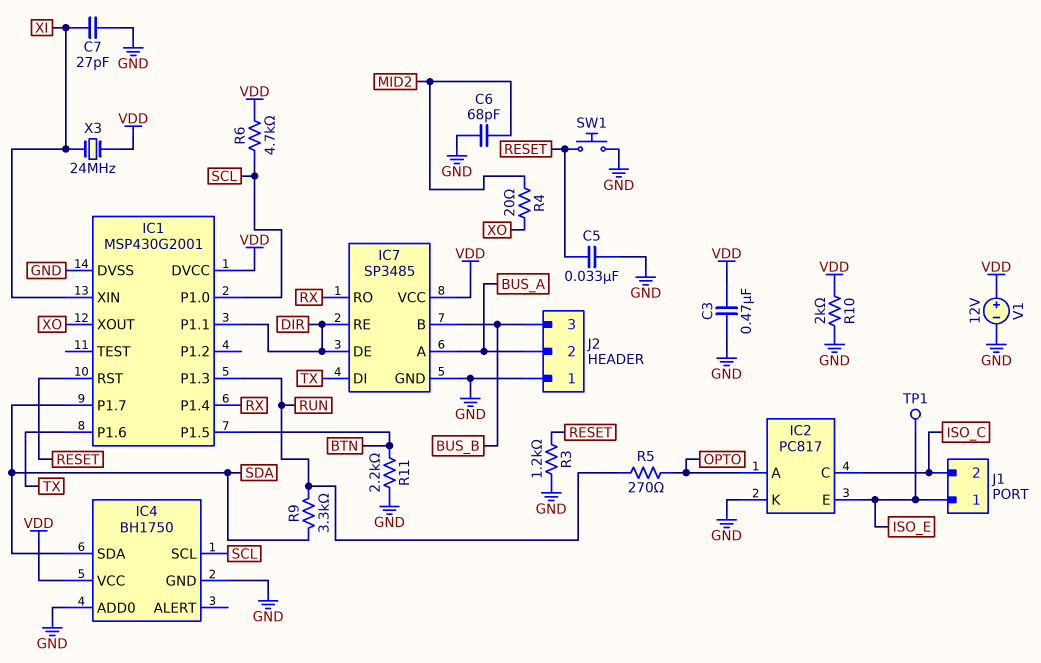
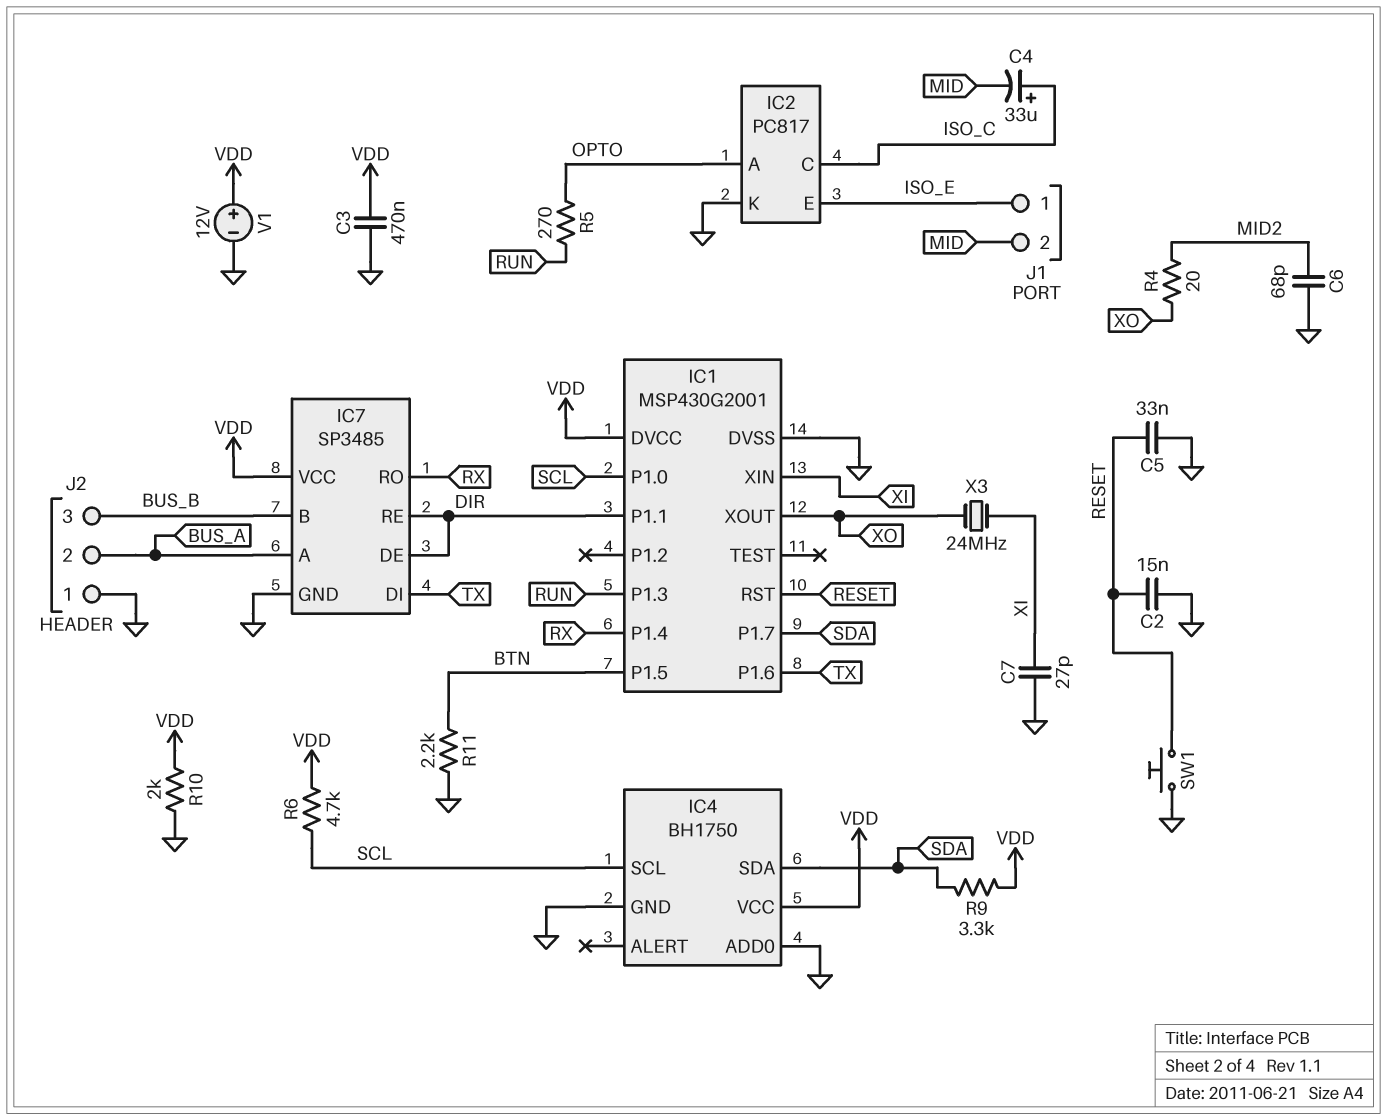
C2: none -> 15nF (GND, RESET)
C4: none -> 33uF (plus ISO_C, minus MID)
J1 pin 2: ISO_C -> MID
R3: 1.2k (GND, RESET) -> none
R9: 3.3k (RUN, SDA) -> 3.3k (SDA, VDD)
TP1: test point (ISO_E) -> none
X3: 24MHz (VDD, XI) -> 24MHz (XI, XO)

